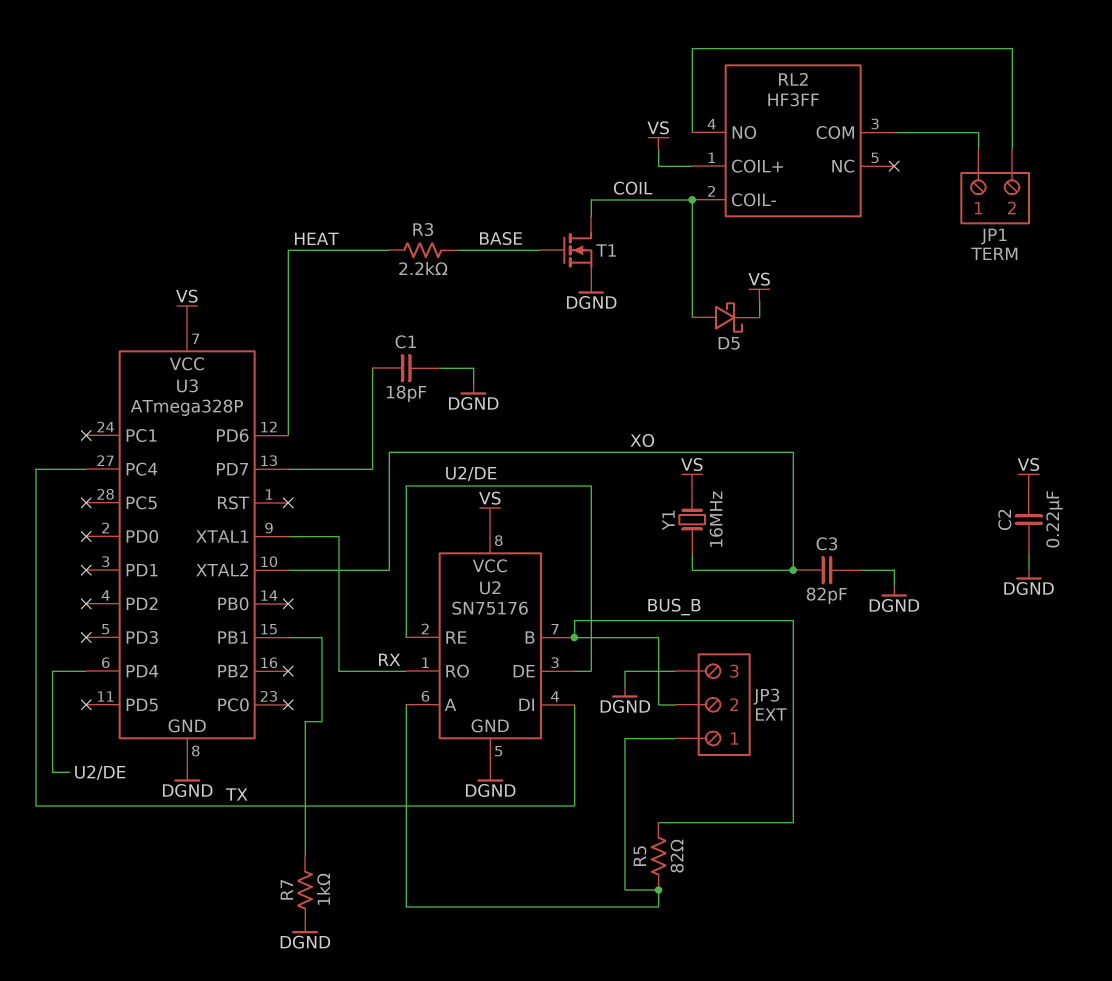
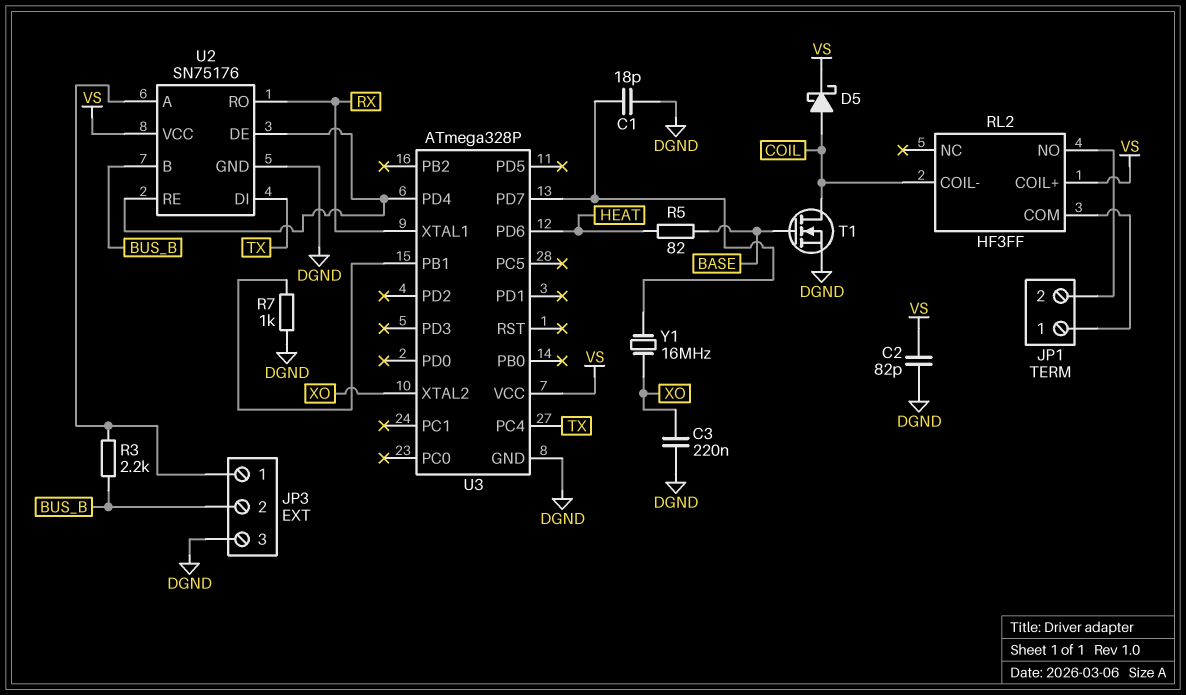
C2: 220nF (DGND, VS) -> 82pF (DGND, VS)
C3: 82pF (DGND, XO) -> 220nF (DGND, XO)
R3: 2.2k (BASE, HEAT) -> 2.2k (BUS_B, JP3/1)
R5: 82 (BUS_B, JP3/1) -> 82 (BASE, HEAT)
Y1: 16MHz (VS, XO) -> 16MHz (U3/PD7, XO)

